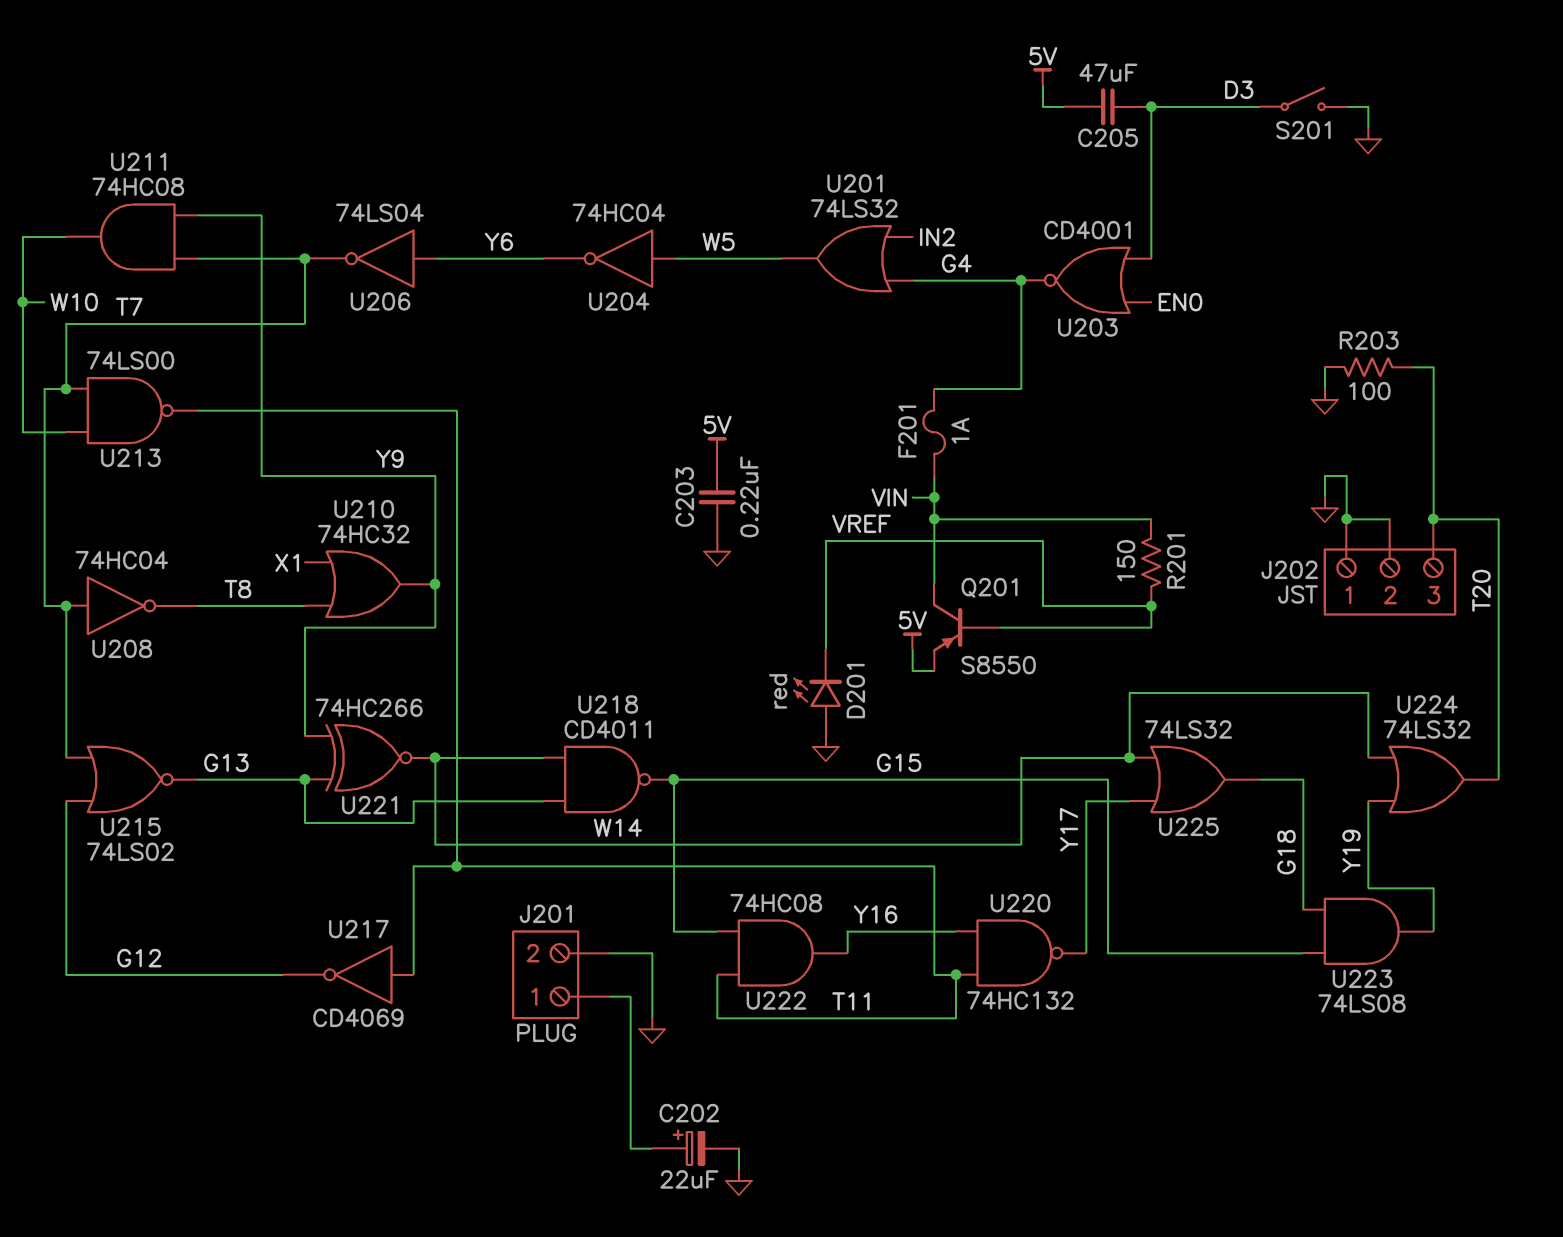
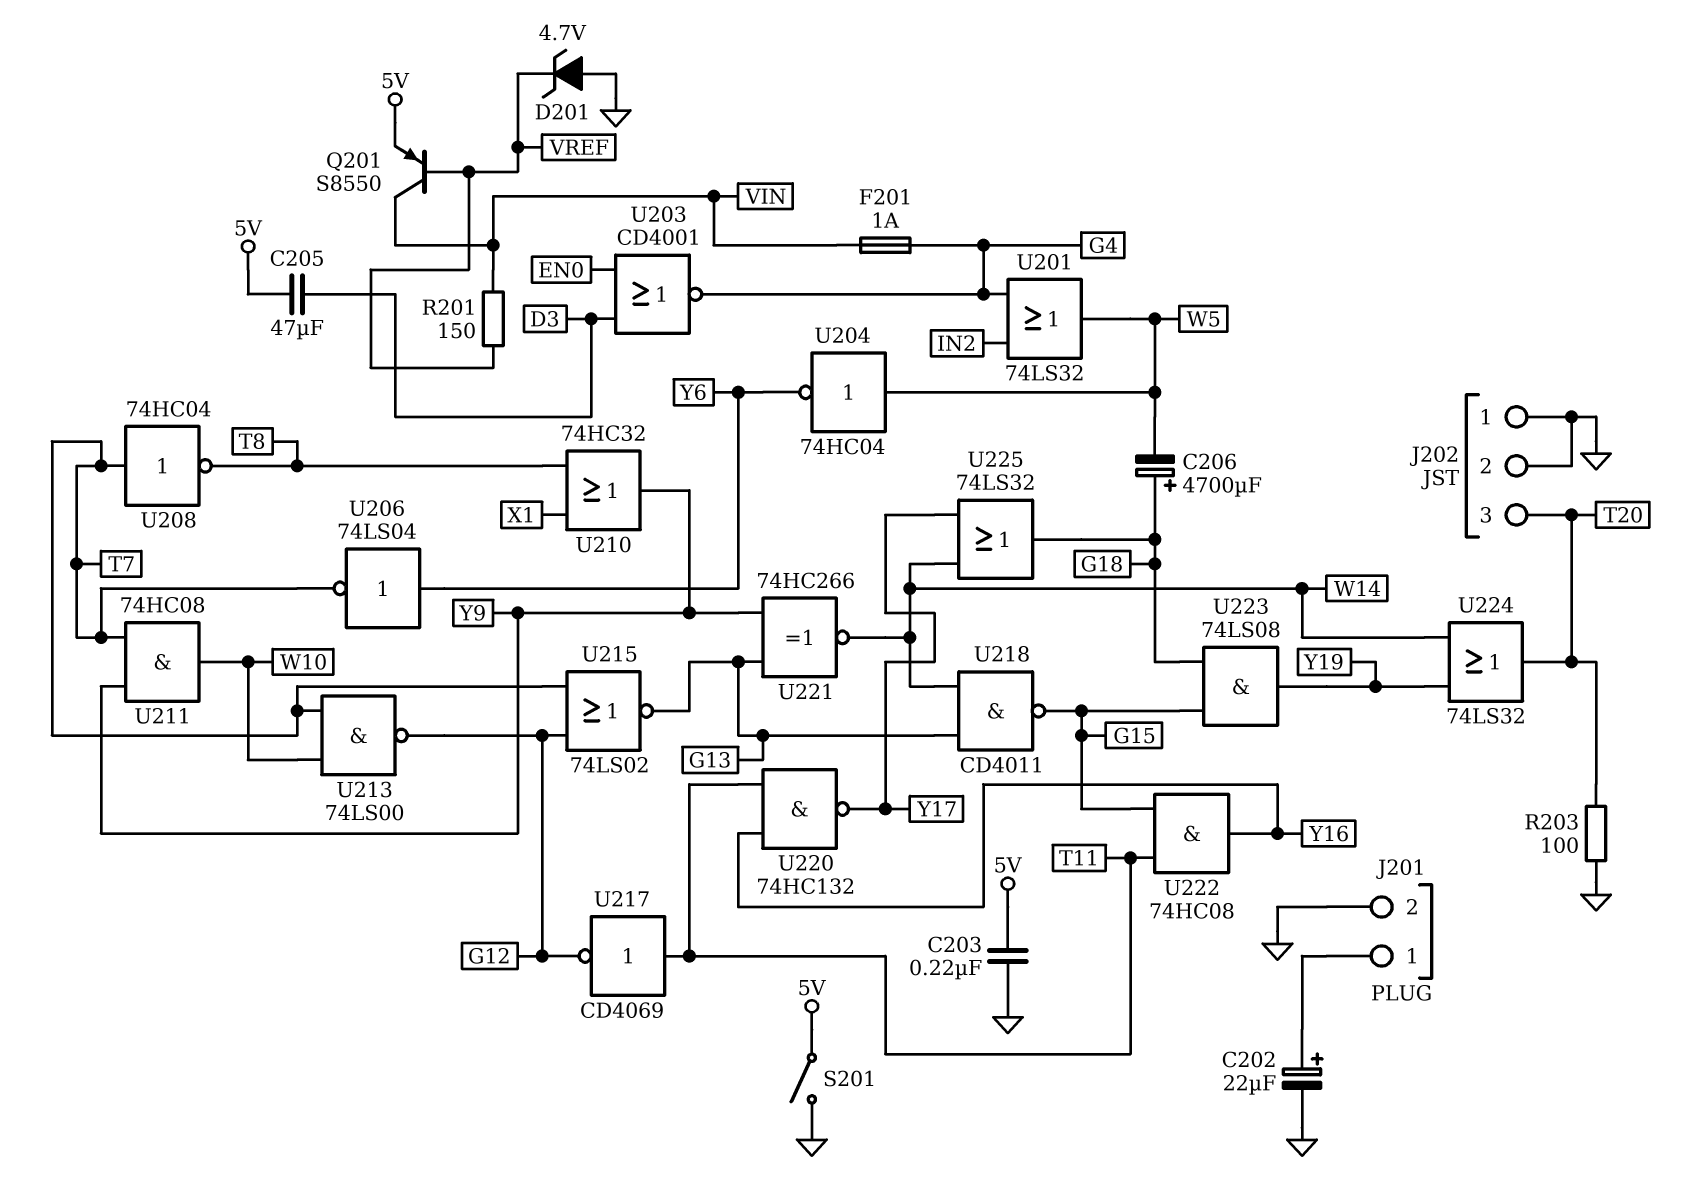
C206: none -> 4700uF (plus G18, minus W5)
D201: LED red (A GND, K VREF) -> zener 4.7V (A GND, K VREF)
S201: switch (D3, GND) -> switch (5V, GND)
U213: NAND 74LS00 (in T7, in W10, out T11) -> NAND 74LS00 (in T7, in W10, out G12)

